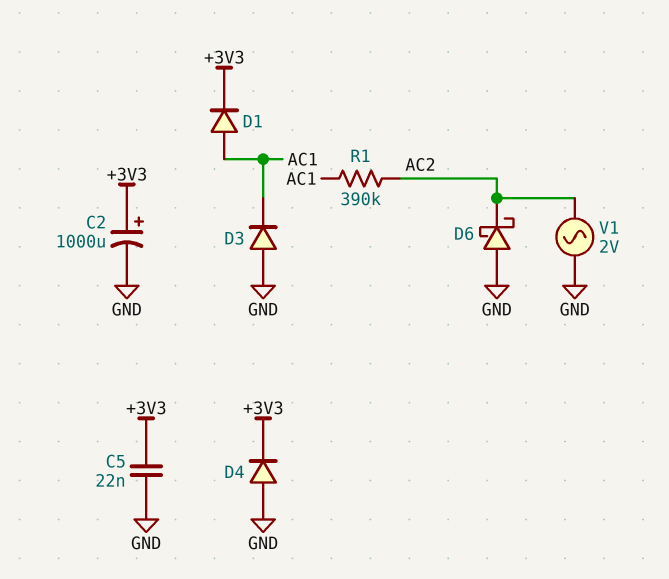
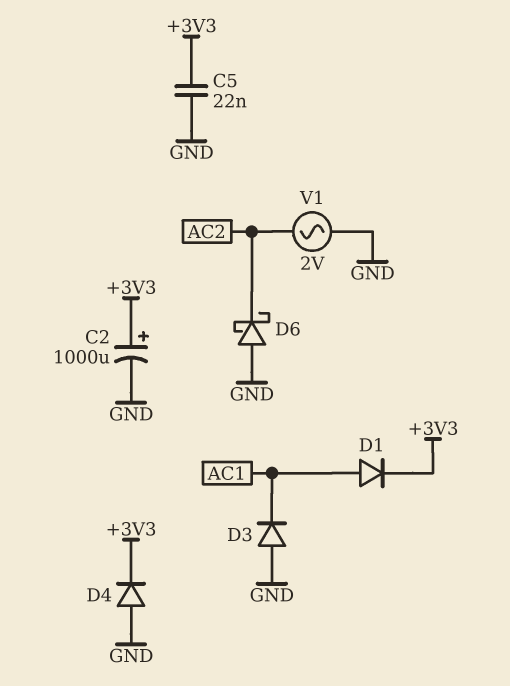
R1: 390k (AC1, AC2) -> none

